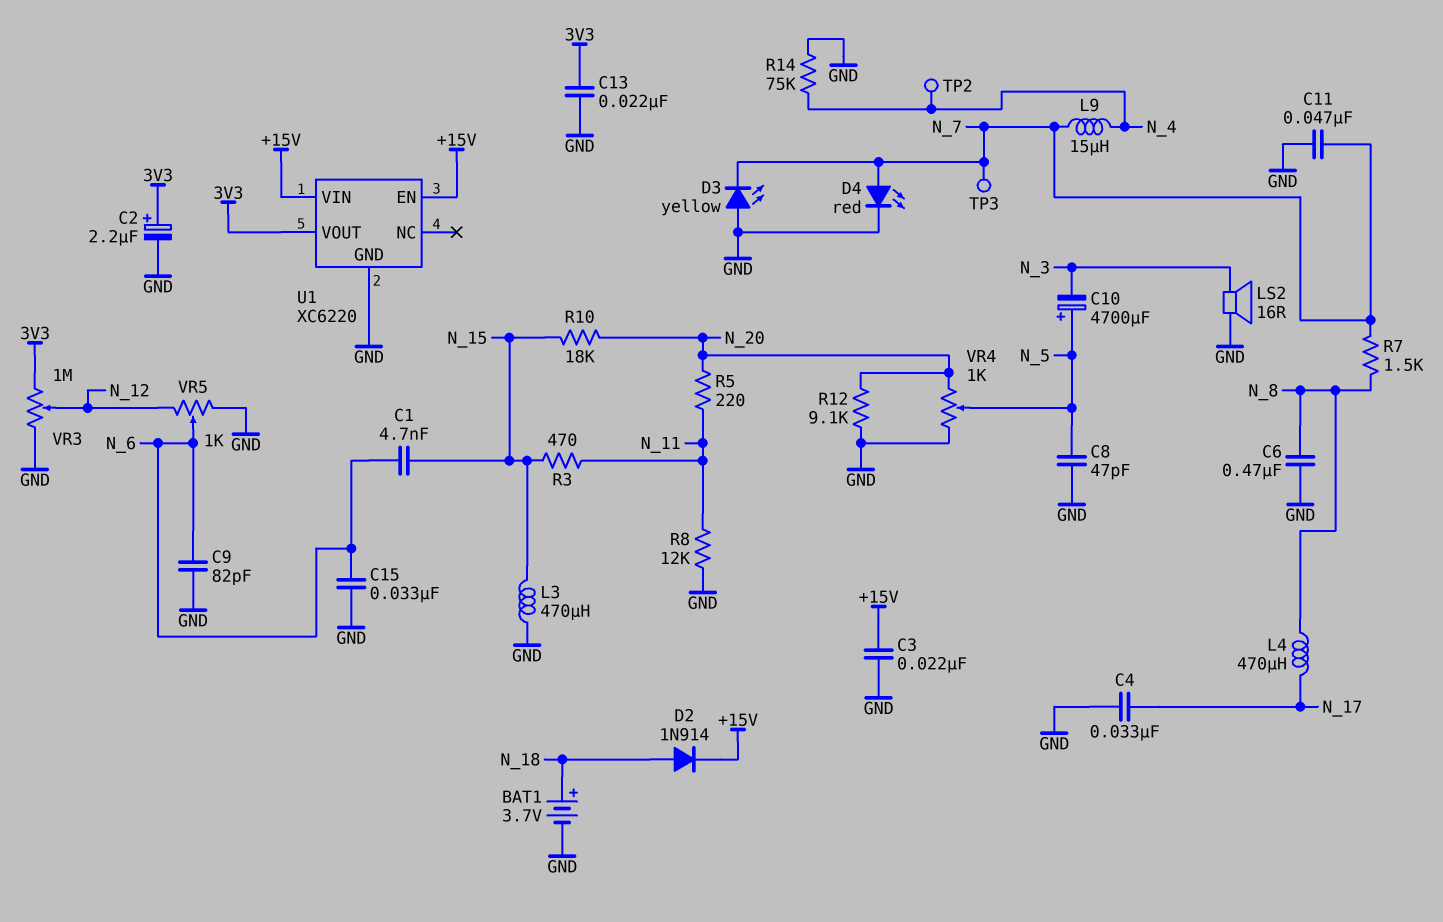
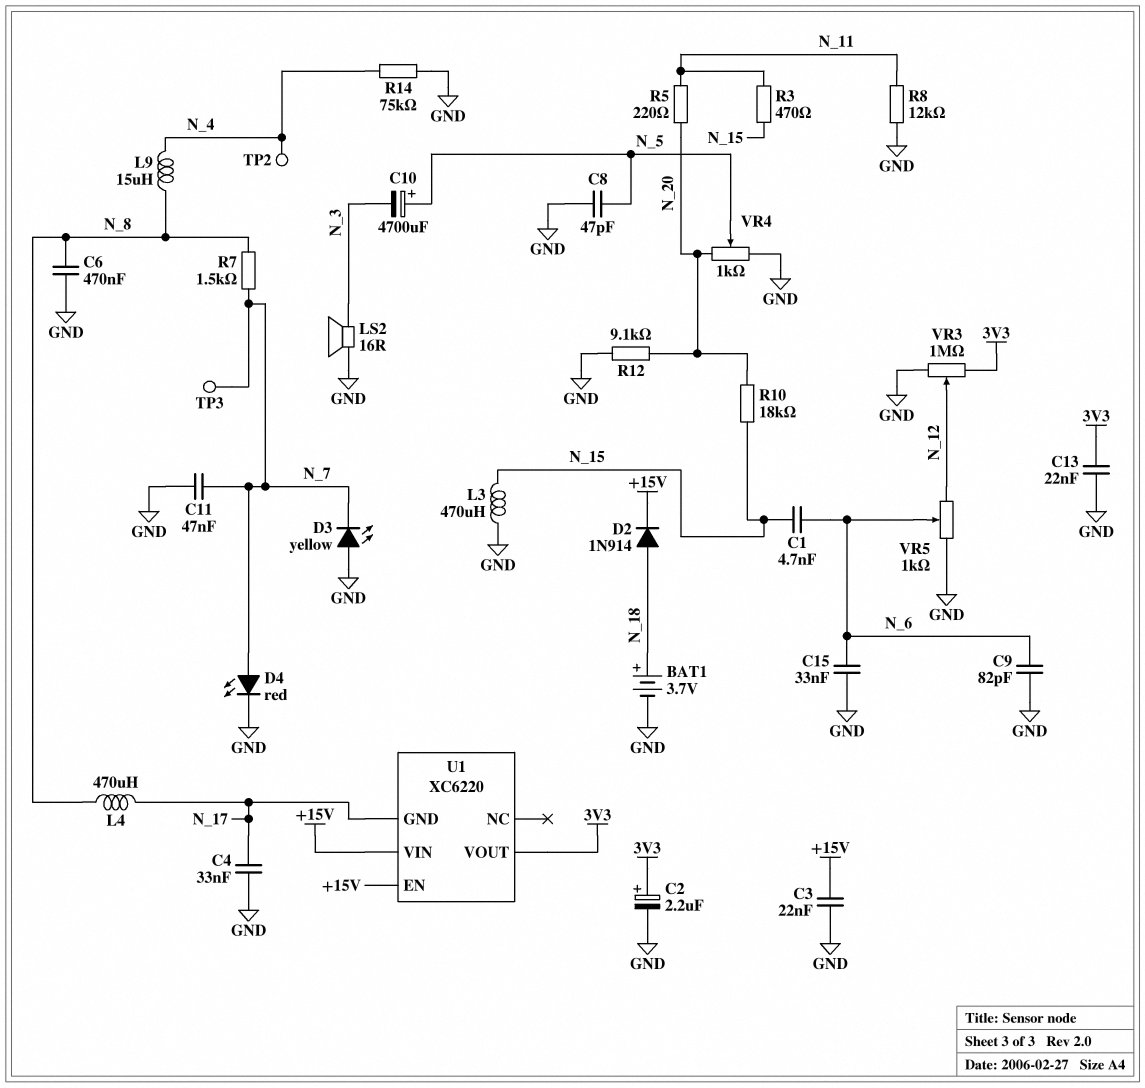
L9: 15uH (N_4, N_7) -> 15uH (N_4, N_8)
U1 pin GND: GND -> N_17

